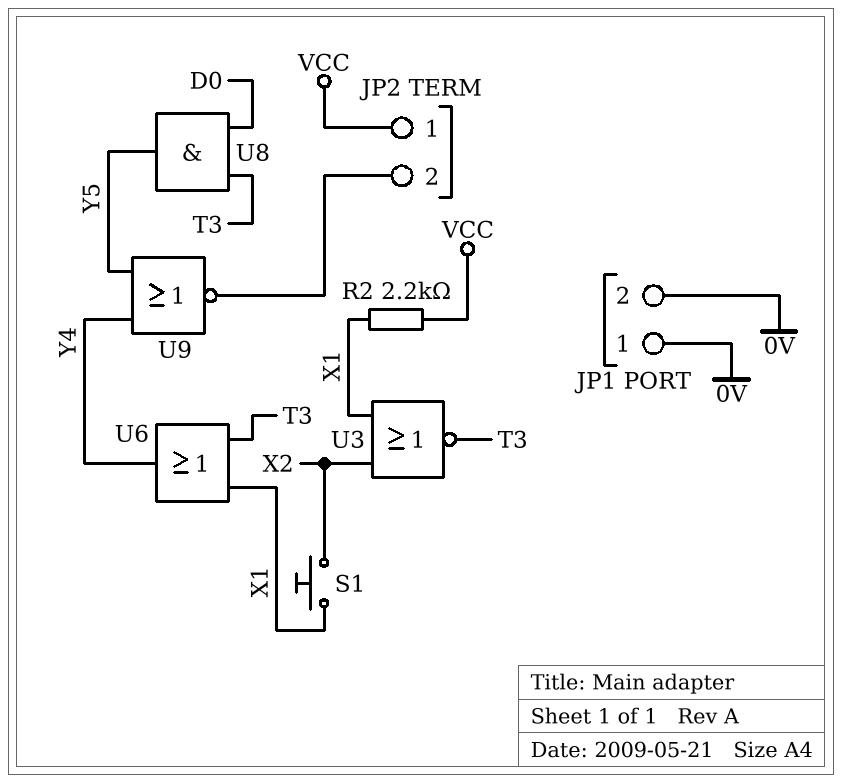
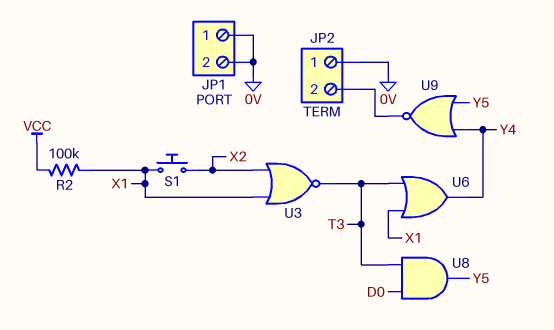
JP2 pin 1: VCC -> 0V
R2: 2.2k (VCC, X1) -> 100k (VCC, X1)

